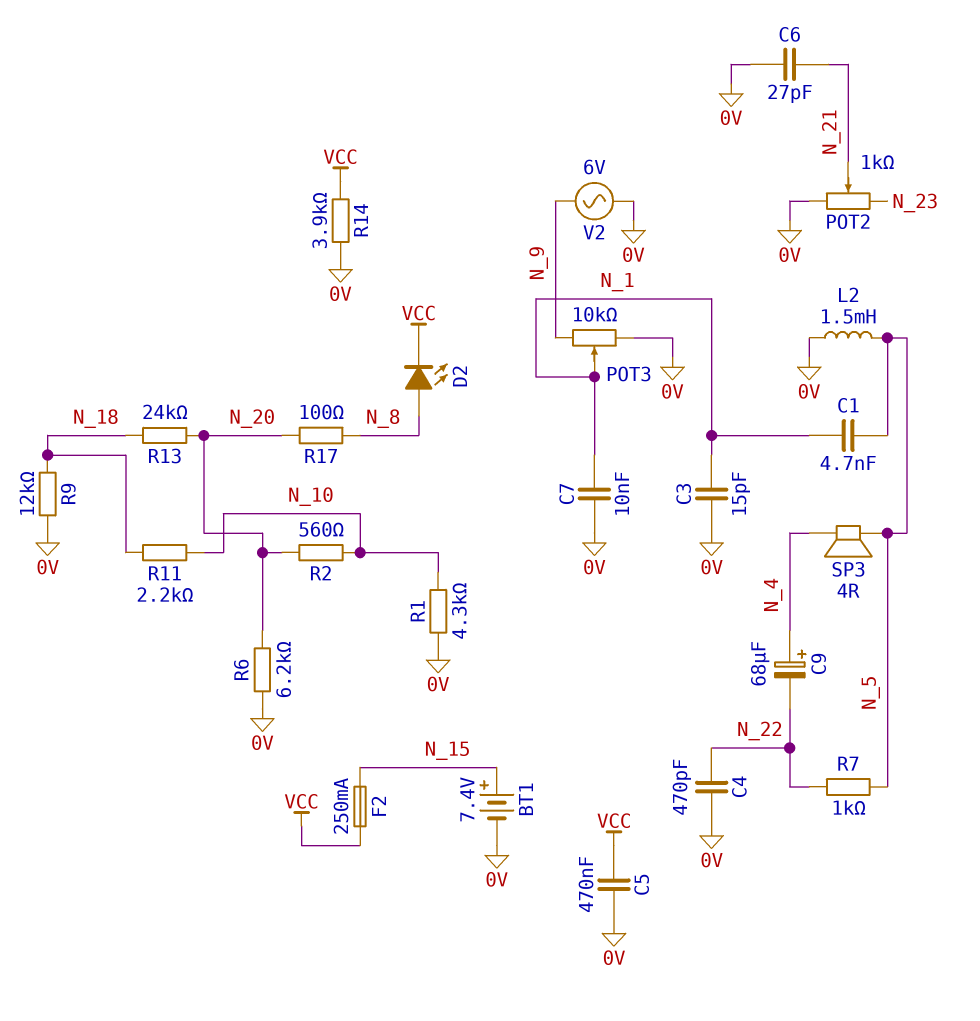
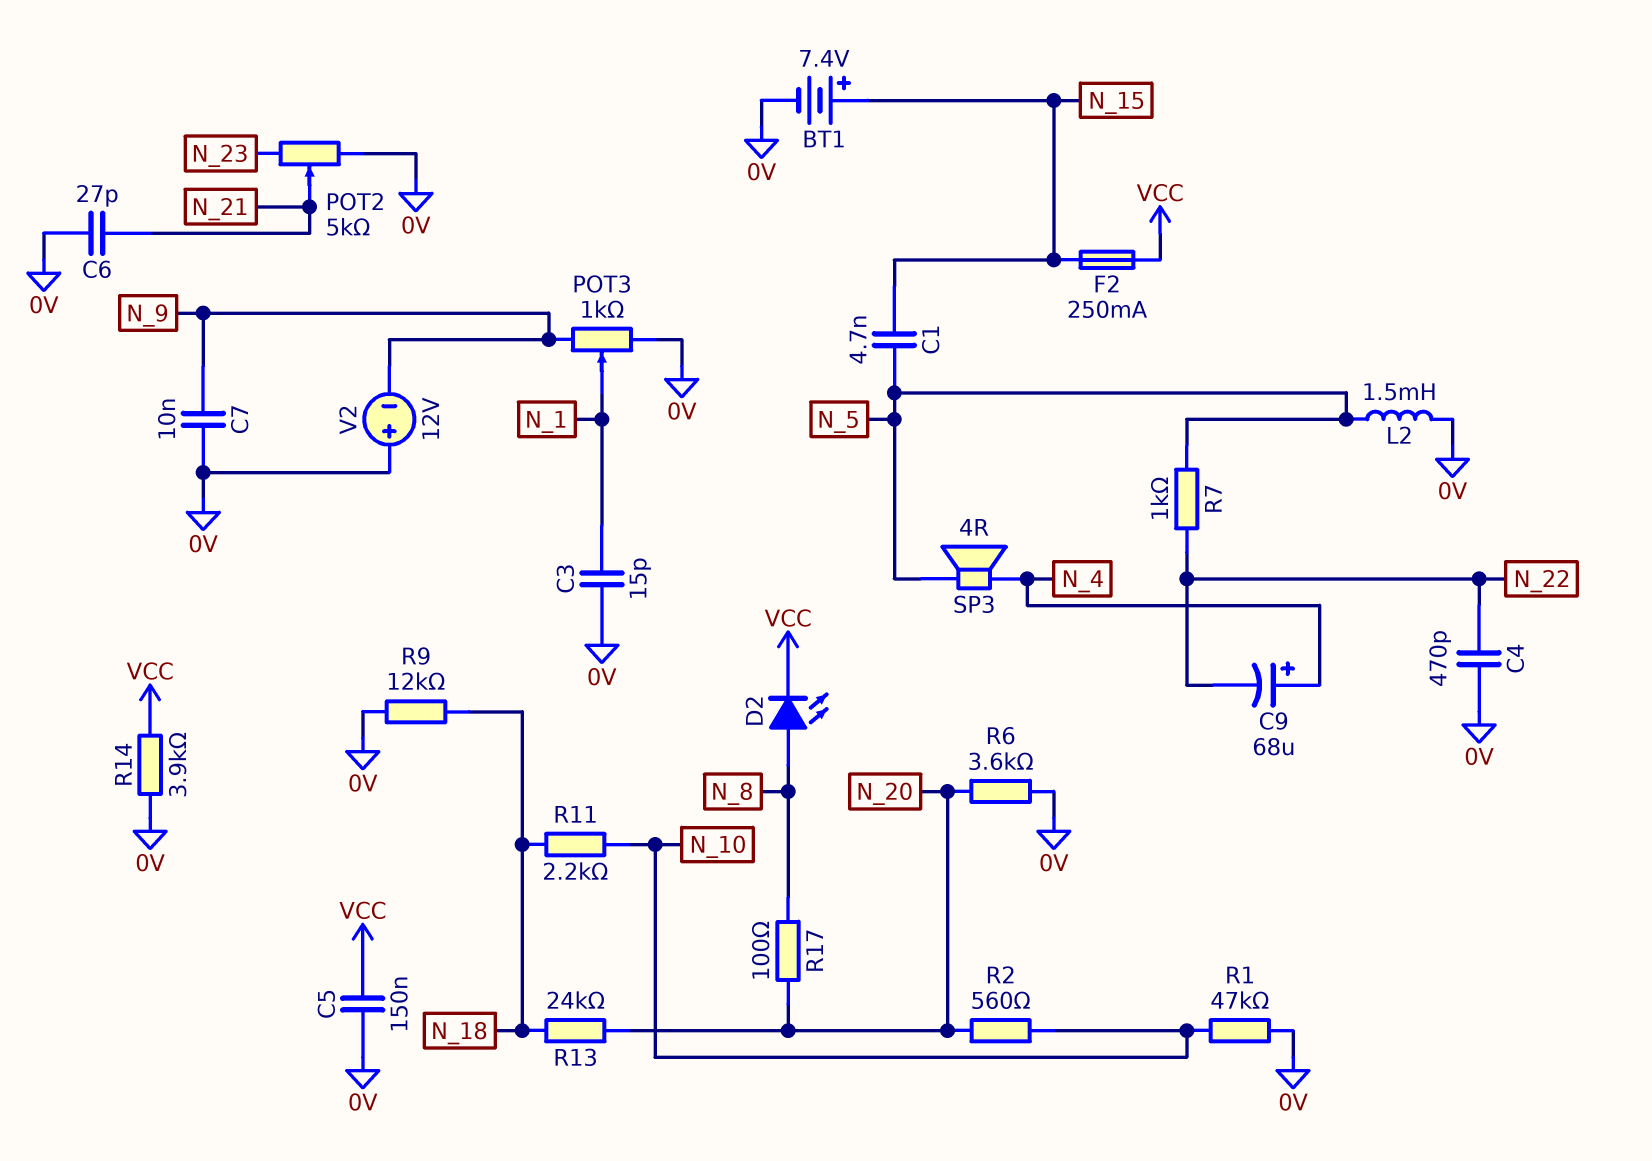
C1: 4.7nF (N_1, N_5) -> 4.7nF (N_5, N_15)
C5: 470nF (0V, VCC) -> 150nF (0V, VCC)
C7: 10nF (0V, N_1) -> 10nF (0V, N_9)
POT2: 1k (0V, N_23, wiper N_21) -> 5k (0V, N_23, wiper N_21)
POT3: 10k (0V, N_9, wiper N_1) -> 1k (0V, N_9, wiper N_1)
R1: 4.3k (0V, N_10) -> 47k (0V, N_10)
R6: 6.2k (0V, N_20) -> 3.6k (0V, N_20)
V2: AC 6V (0V, N_9) -> 12V (plus 0V, minus N_9)

